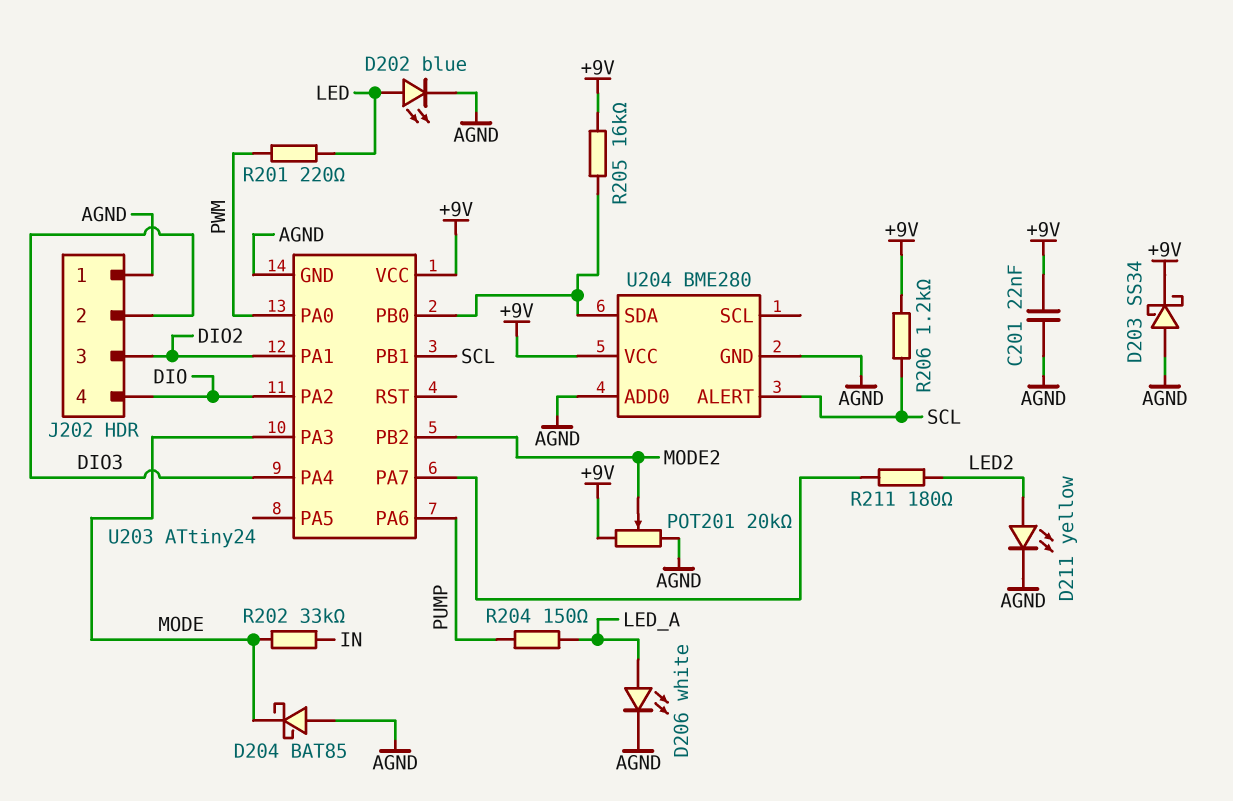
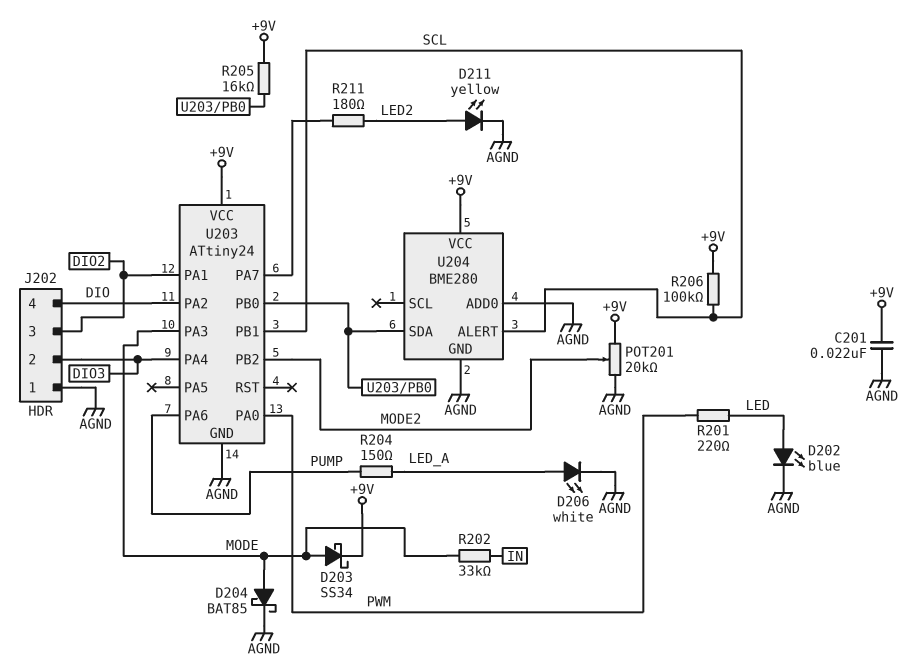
D203: schottky SS34 (A AGND, K +9V) -> schottky SS34 (A MODE, K +9V)
D204: schottky BAT85 (A AGND, K MODE) -> schottky BAT85 (A MODE, K AGND)
R206: 1.2k (+9V, SCL) -> 100k (+9V, SCL)

